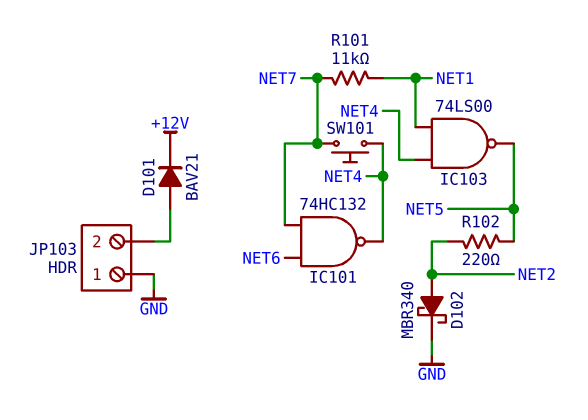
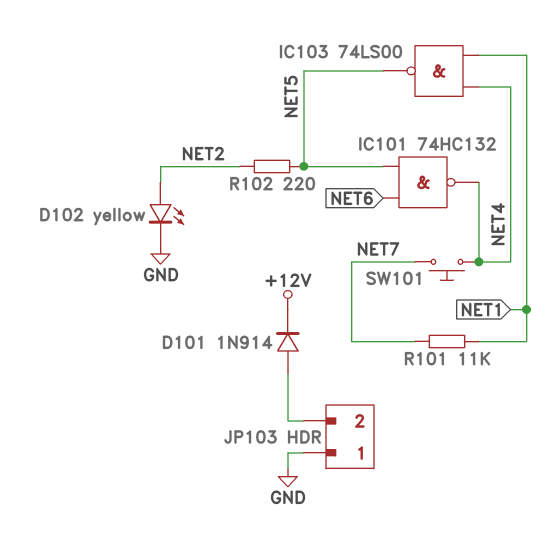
D101: diode BAV21 (A JP103/2, K +12V) -> diode 1N914 (A JP103/2, K +12V)
D102: schottky MBR340 (A NET2, K GND) -> LED yellow (A NET2, K GND)
IC101: NAND 74HC132 (in NET6, in NET7, out NET4) -> NAND 74HC132 (in NET5, in NET6, out NET4)

